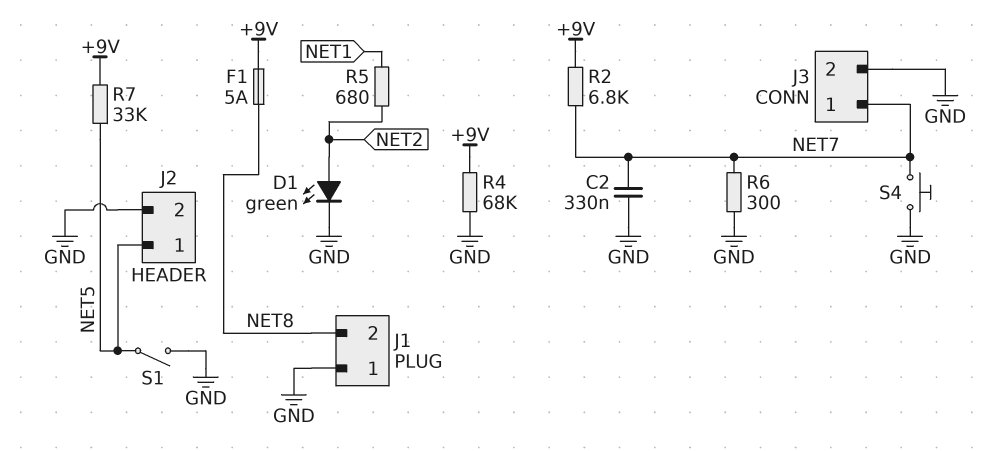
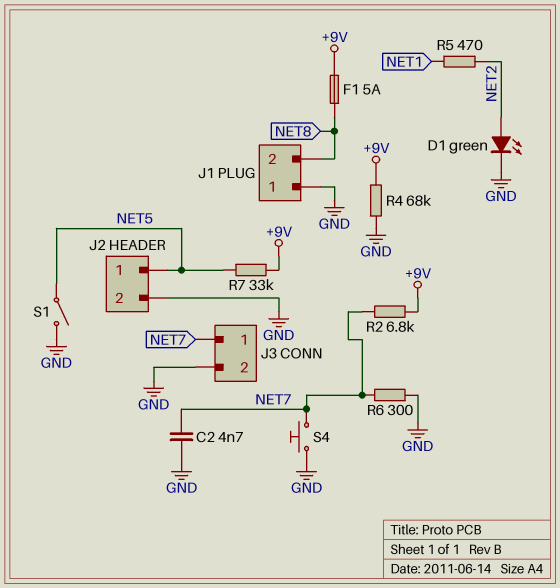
C2: 330nF (GND, NET7) -> 4.7nF (GND, NET7)
R5: 680 (NET1, NET2) -> 470 (NET1, NET2)

